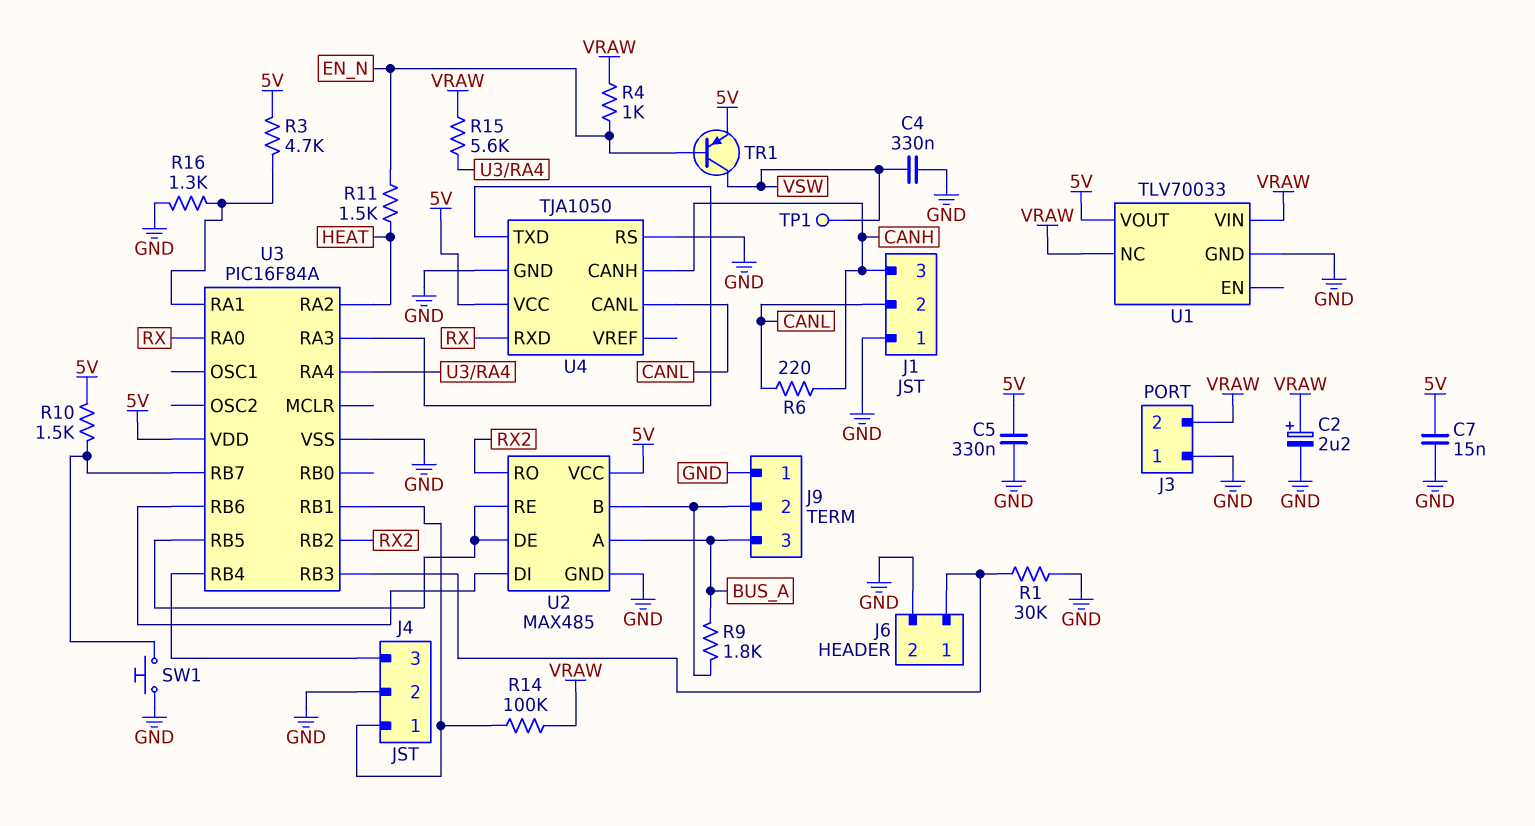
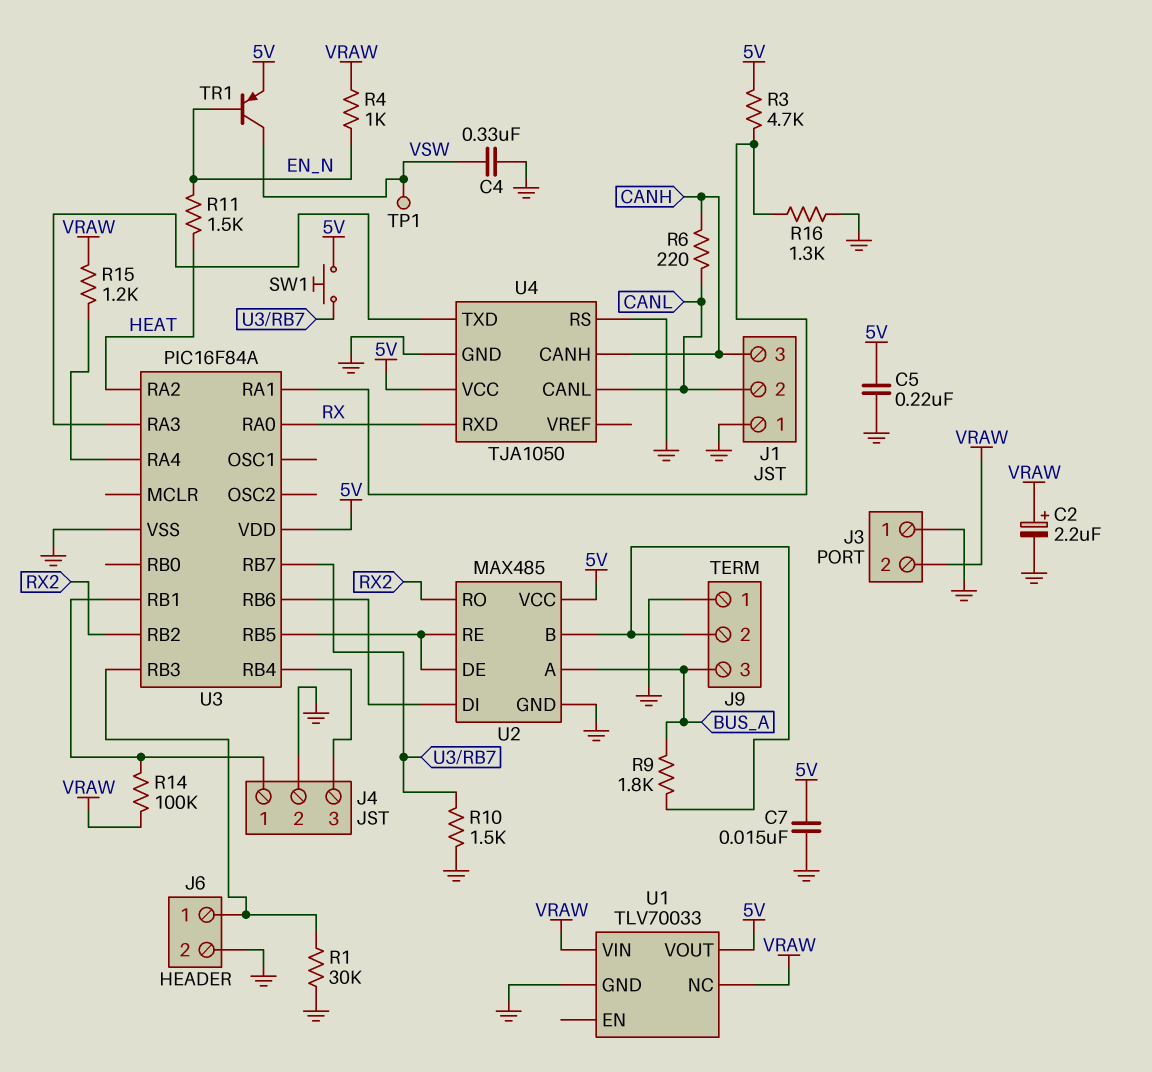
C5: 330nF (5V, GND) -> 220nF (5V, GND)
R10: 1.5k (5V, U3/RB7) -> 1.5k (GND, U3/RB7)
R15: 5.6k (U3/RA4, VRAW) -> 1.2k (U3/RA4, VRAW)
SW1: button (GND, U3/RB7) -> button (5V, U3/RB7)

